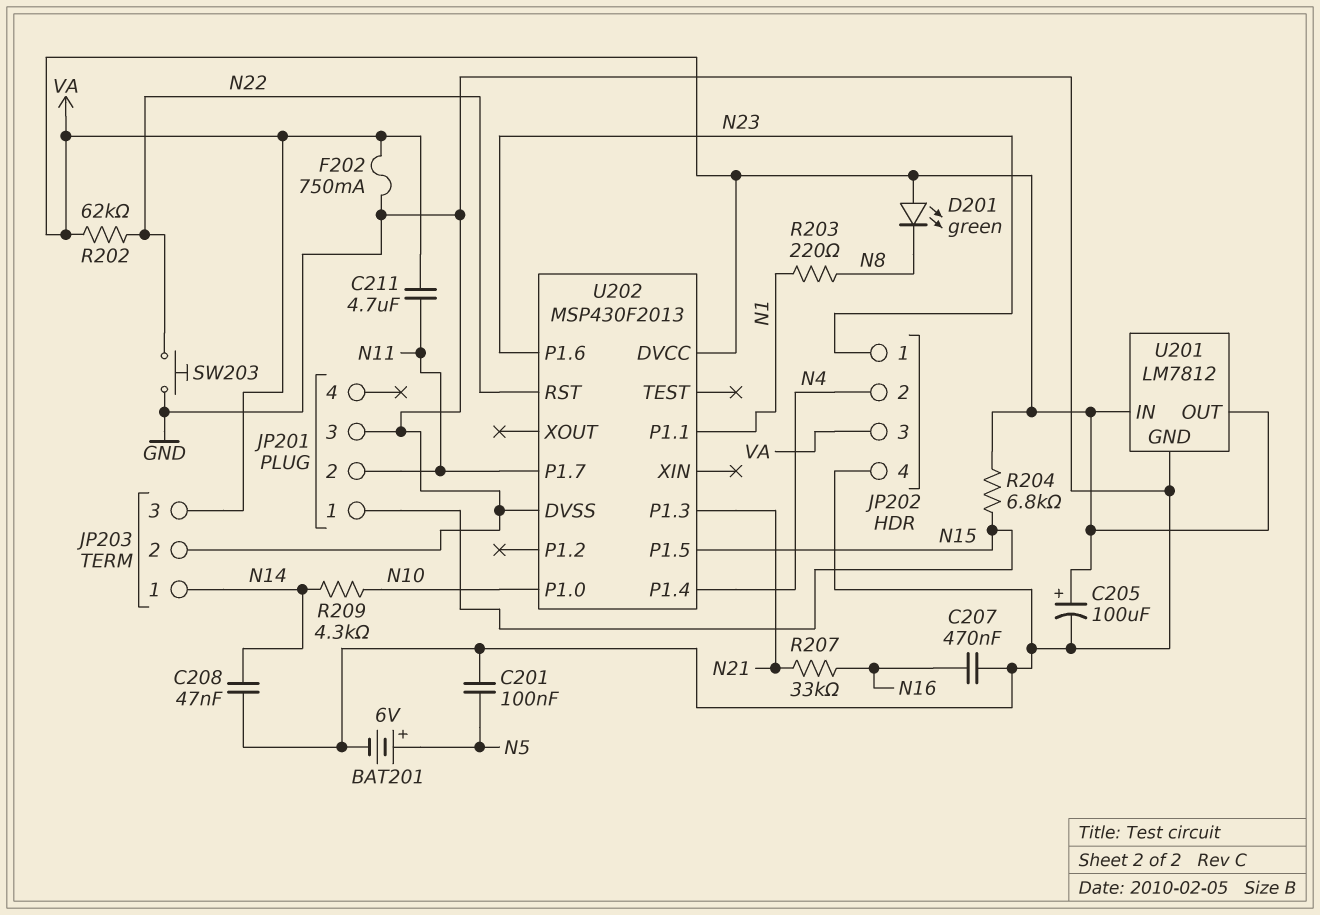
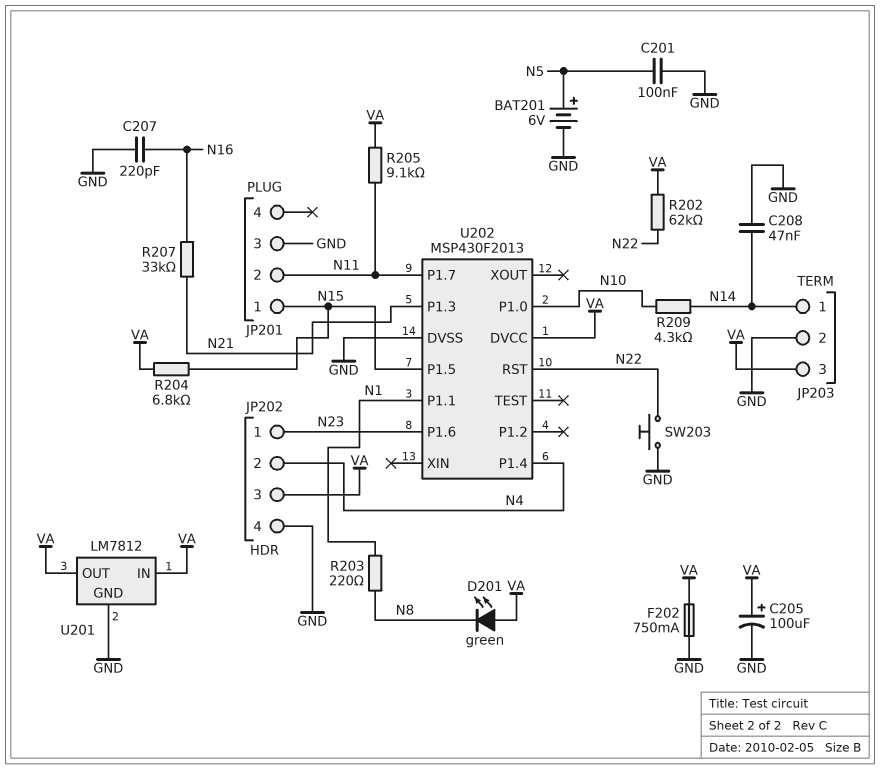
C207: 470nF (GND, N16) -> 220pF (GND, N16)
C211: 4.7uF (N11, VA) -> none
R205: none -> 9.1k (N11, VA)

